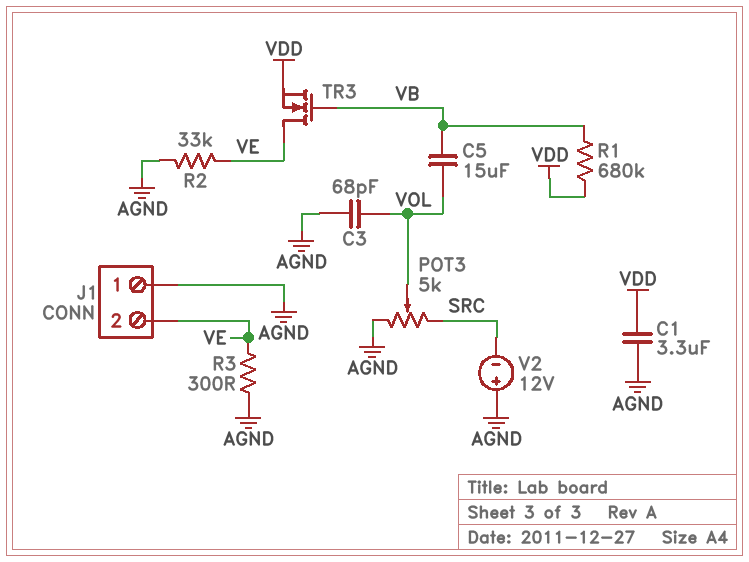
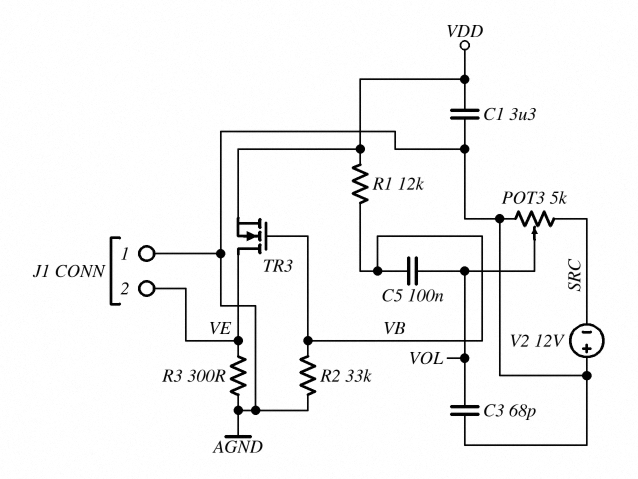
C5: 15uF (VB, VOL) -> 100nF (VB, VOL)
R1: 680k (VB, VDD) -> 12k (VB, VDD)
R2: 33k (AGND, VE) -> 33k (AGND, VB)

